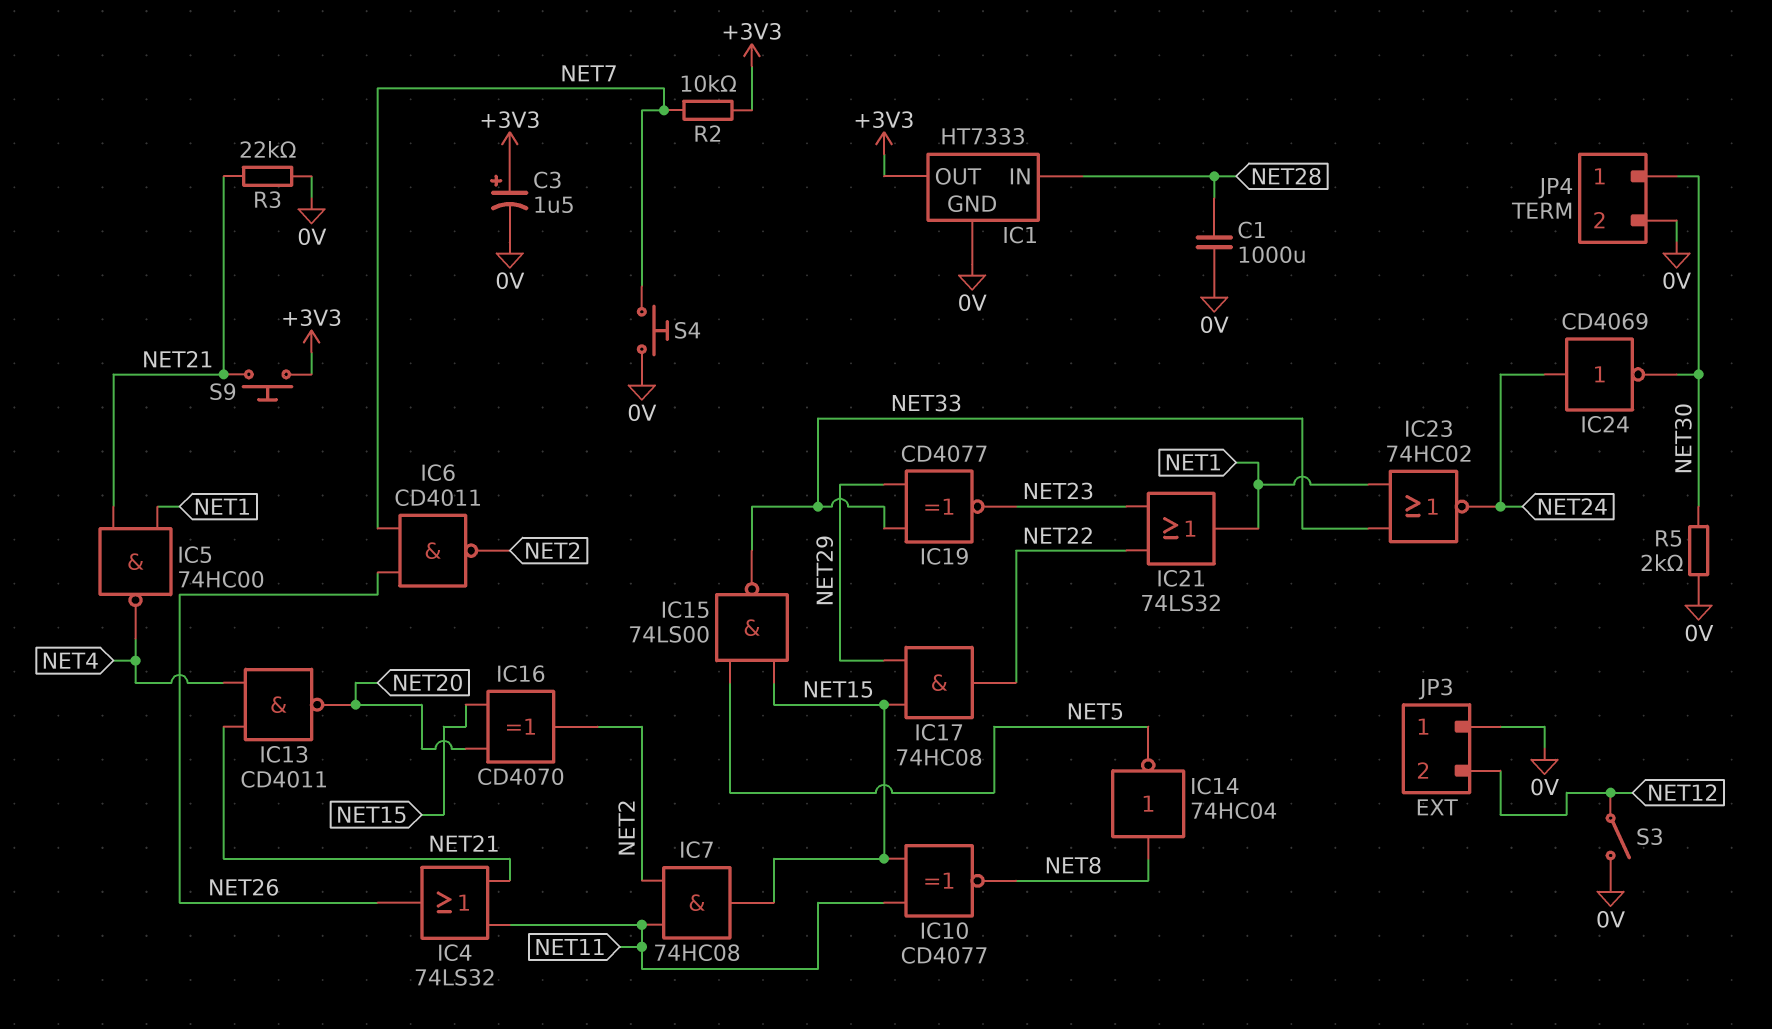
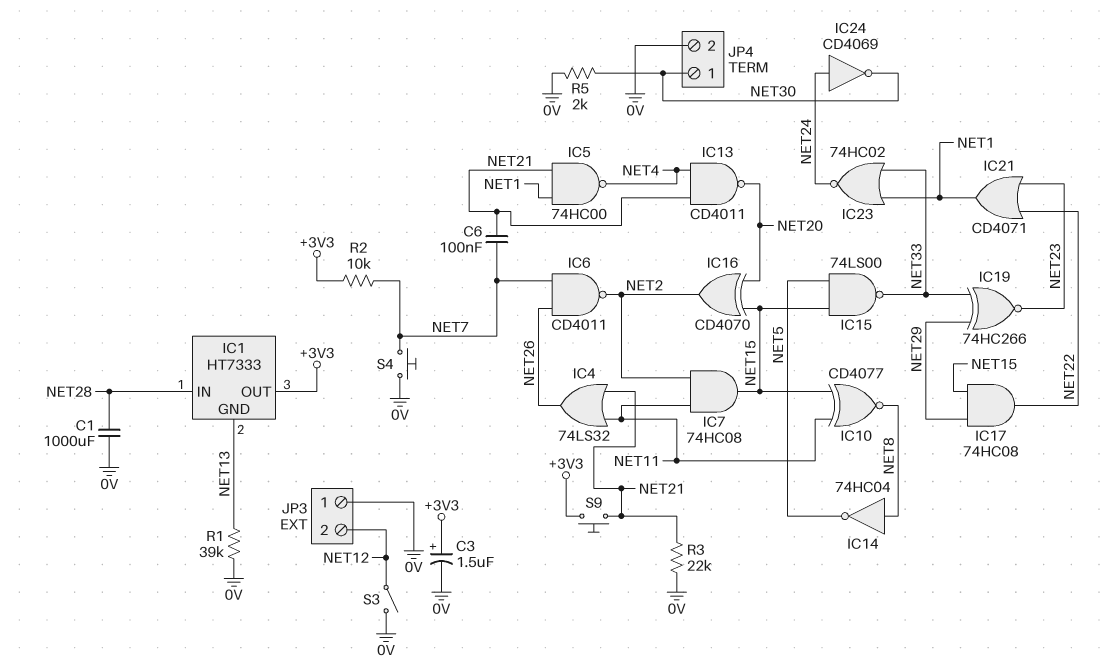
C6: none -> 100nF (NET7, NET21)
IC1 pin GND: 0V -> NET13
IC19: XNOR CD4077 (in NET29, in NET33, out NET23) -> XNOR 74HC266 (in NET29, in NET33, out NET23)
IC21: OR 74LS32 (in NET22, in NET23, out NET1) -> OR CD4071 (in NET22, in NET23, out NET1)
R1: none -> 39k (0V, NET13)

